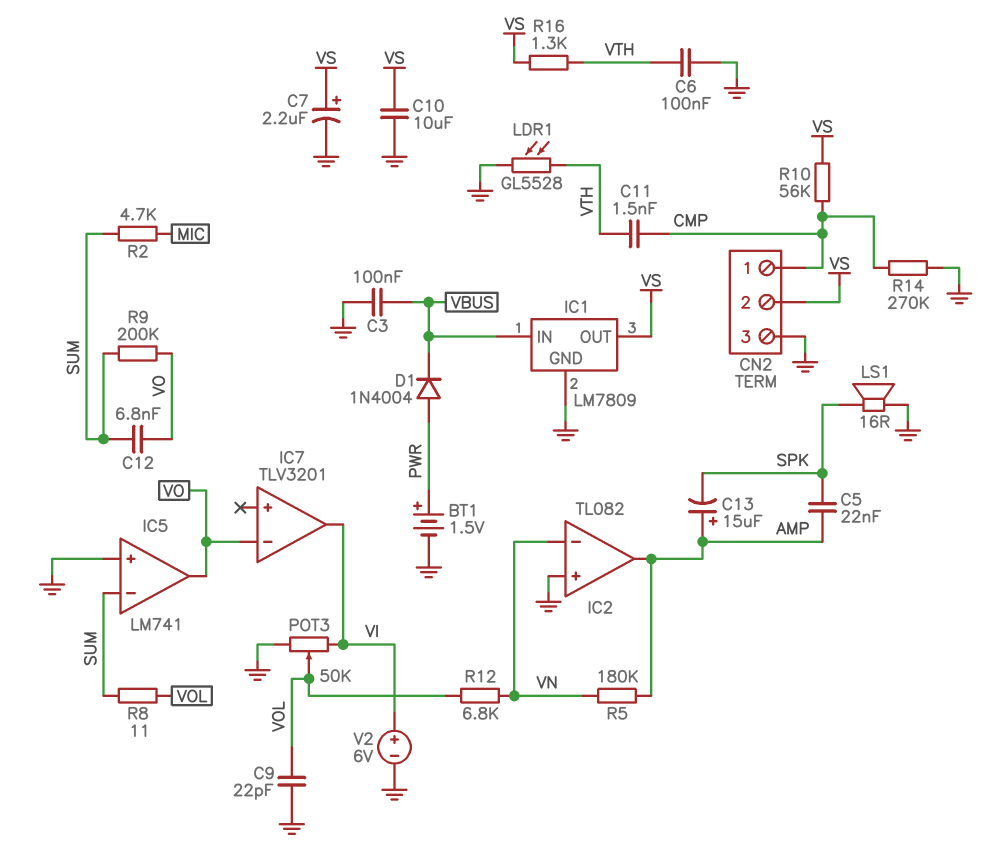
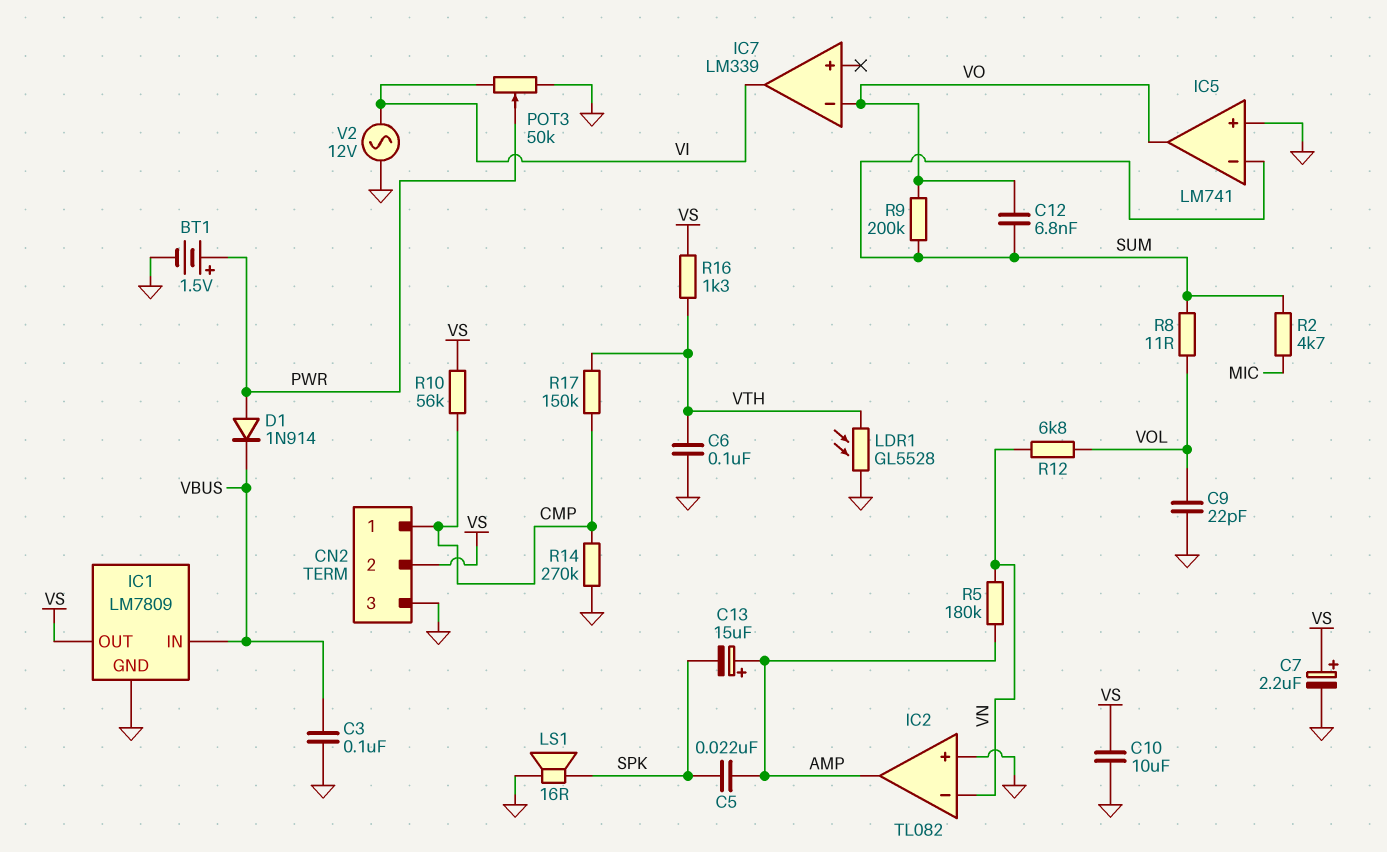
C11: 1.5nF (CMP, VTH) -> none
D1: diode 1N4004 (A PWR, K VBUS) -> diode 1N914 (A PWR, K VBUS)
IC7: TLV3201 -> LM339
POT3: 50k (GND, VI, wiper VOL) -> 50k (GND, VI, wiper PWR)
R17: none -> 150k (CMP, VTH)
V2: 6V (plus VI, minus GND) -> AC 12V (GND, VI)

